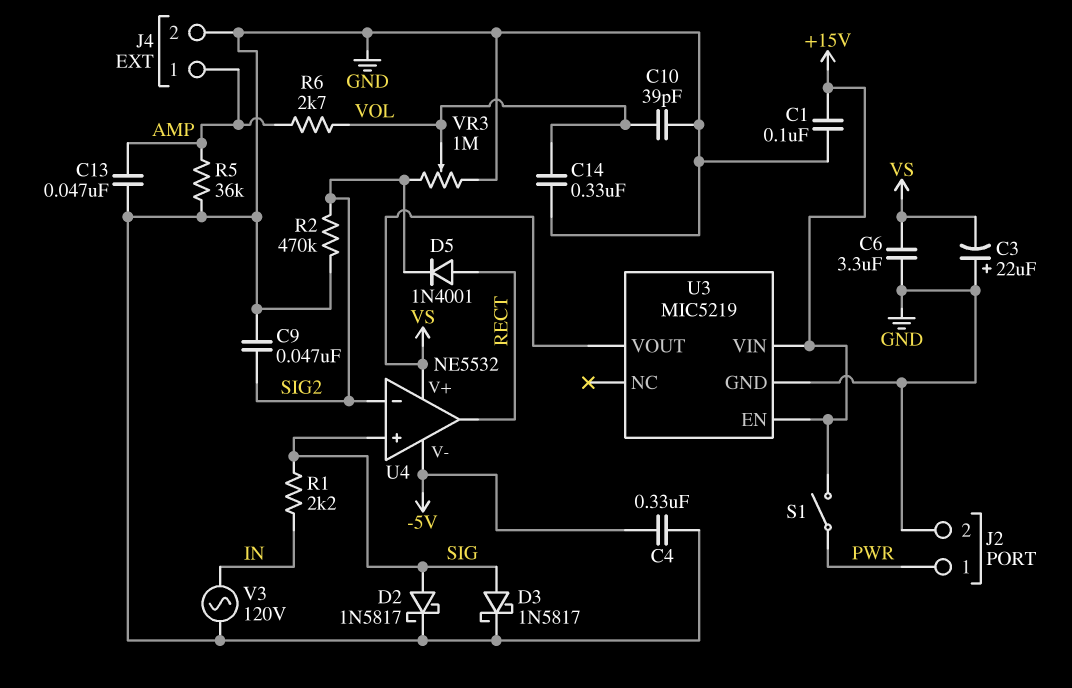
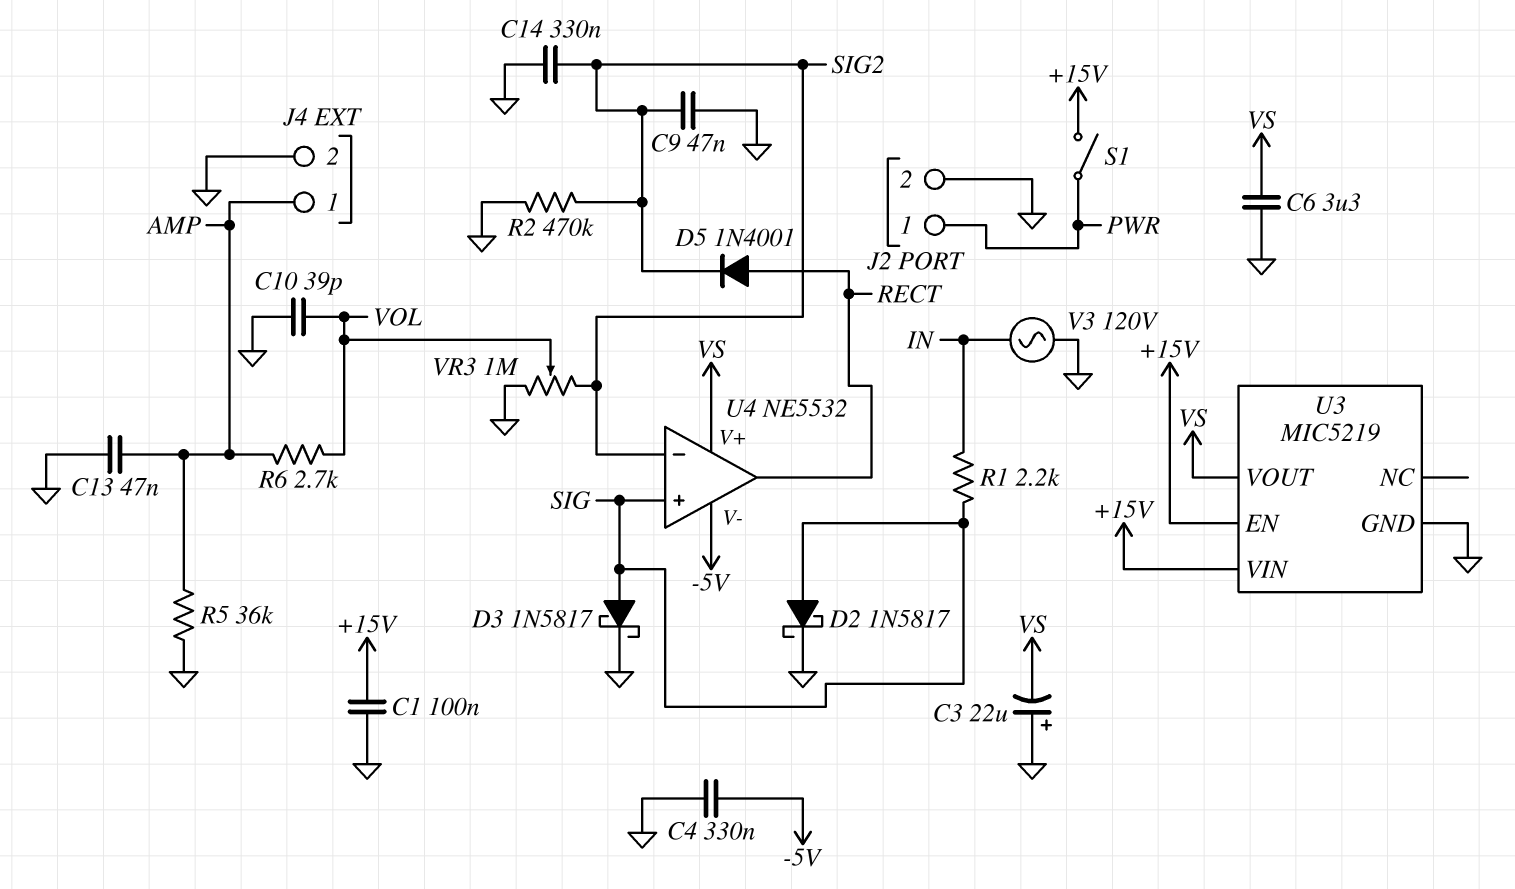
C14: 330nF (GND, VOL) -> 330nF (GND, SIG2)

